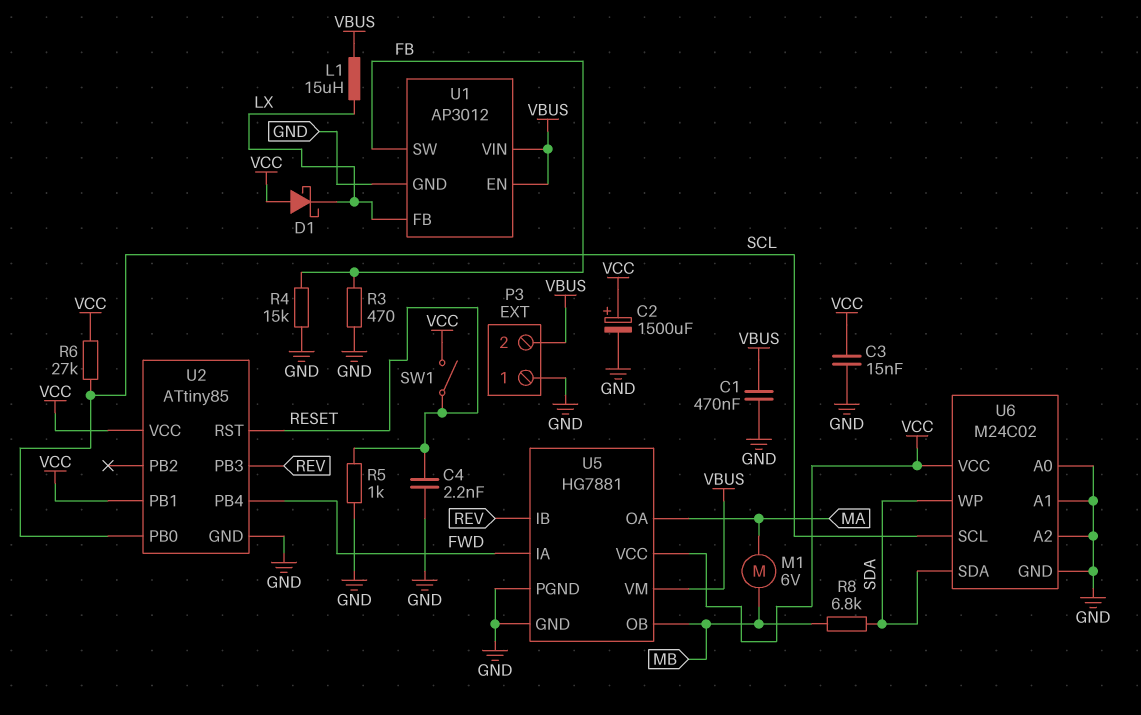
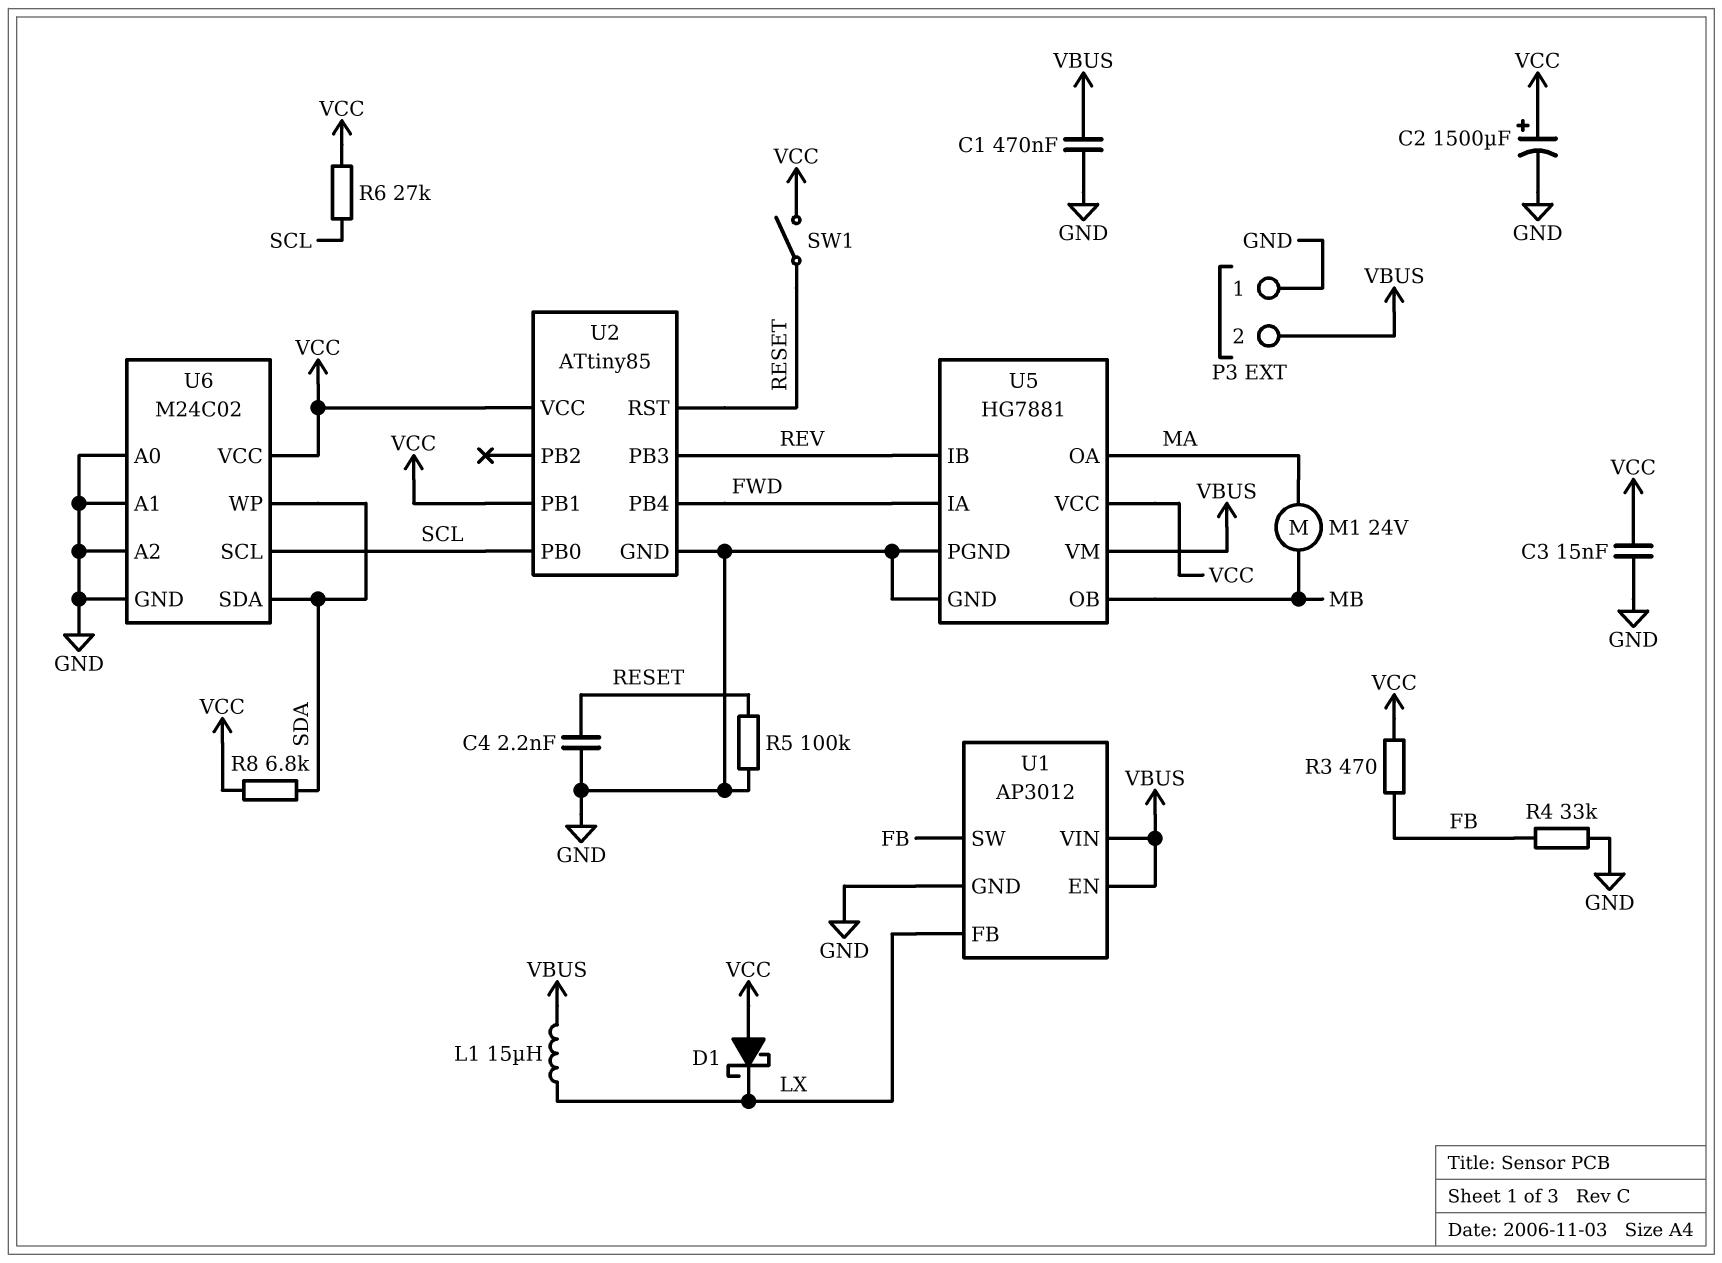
M1: motor 6V (MA, MB) -> motor 24V (MA, MB)
R3: 470 (FB, GND) -> 470 (FB, VCC)
R4: 15k (FB, GND) -> 33k (FB, GND)
R5: 1k (GND, RESET) -> 100k (GND, RESET)
R8: 6.8k (MB, SDA) -> 6.8k (SDA, VCC)

